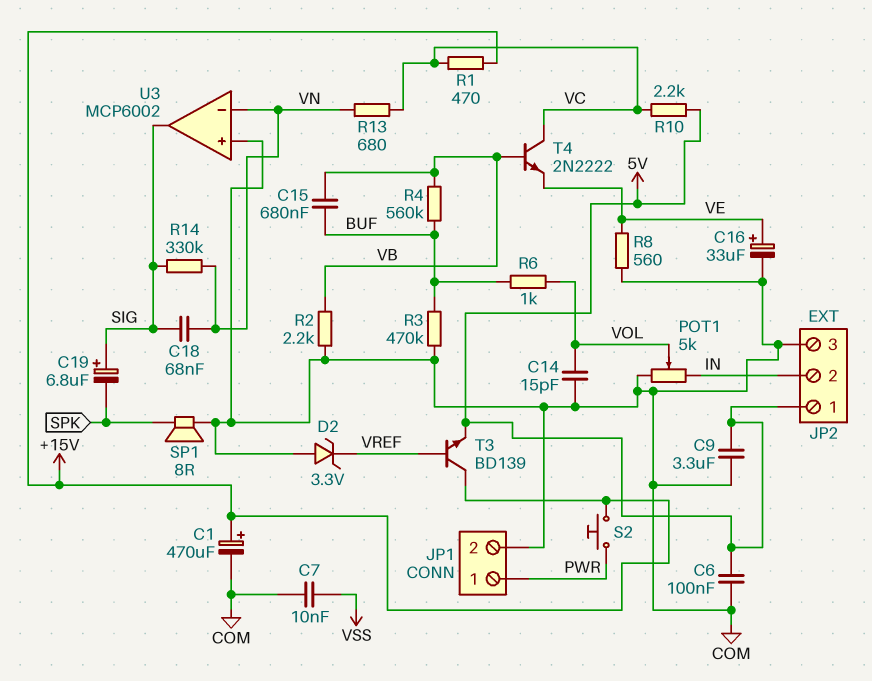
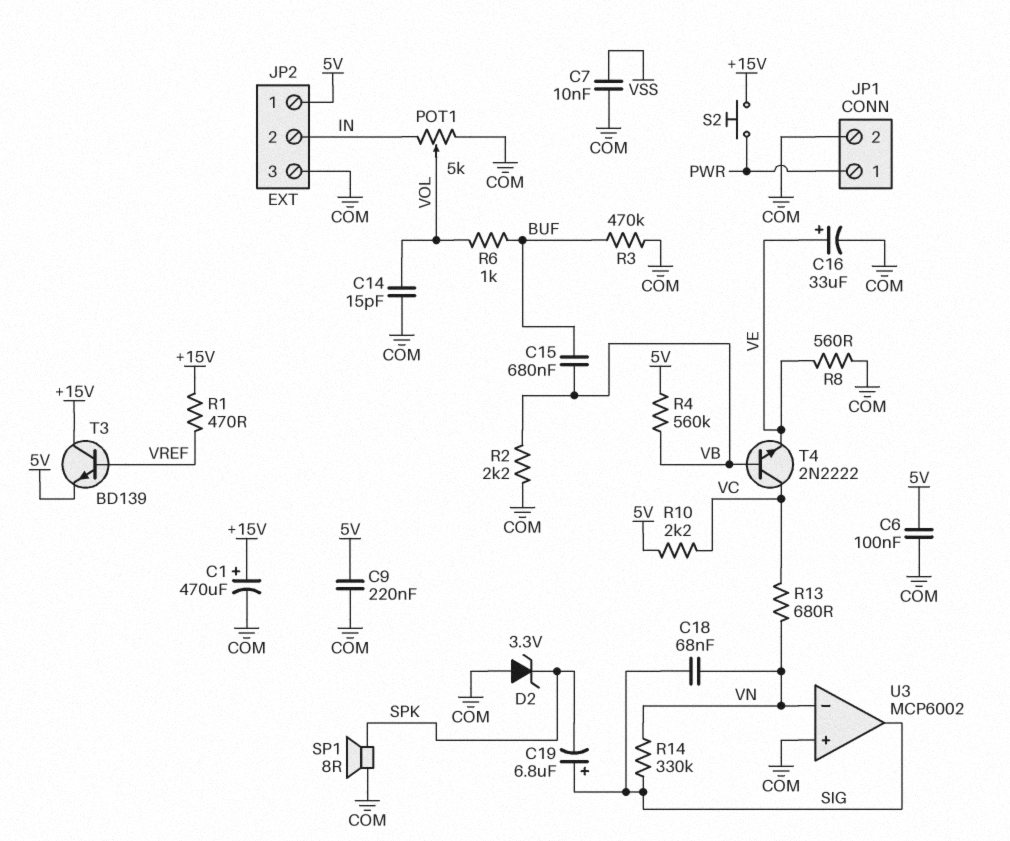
C9: 3.3uF (5V, COM) -> 220nF (5V, COM)
D2: zener 3.3V (A COM, K VREF) -> zener 3.3V (A COM, K SPK)
R1: 470 (+15V, VC) -> 470 (+15V, VREF)
R4: 560k (BUF, VB) -> 560k (5V, VB)

